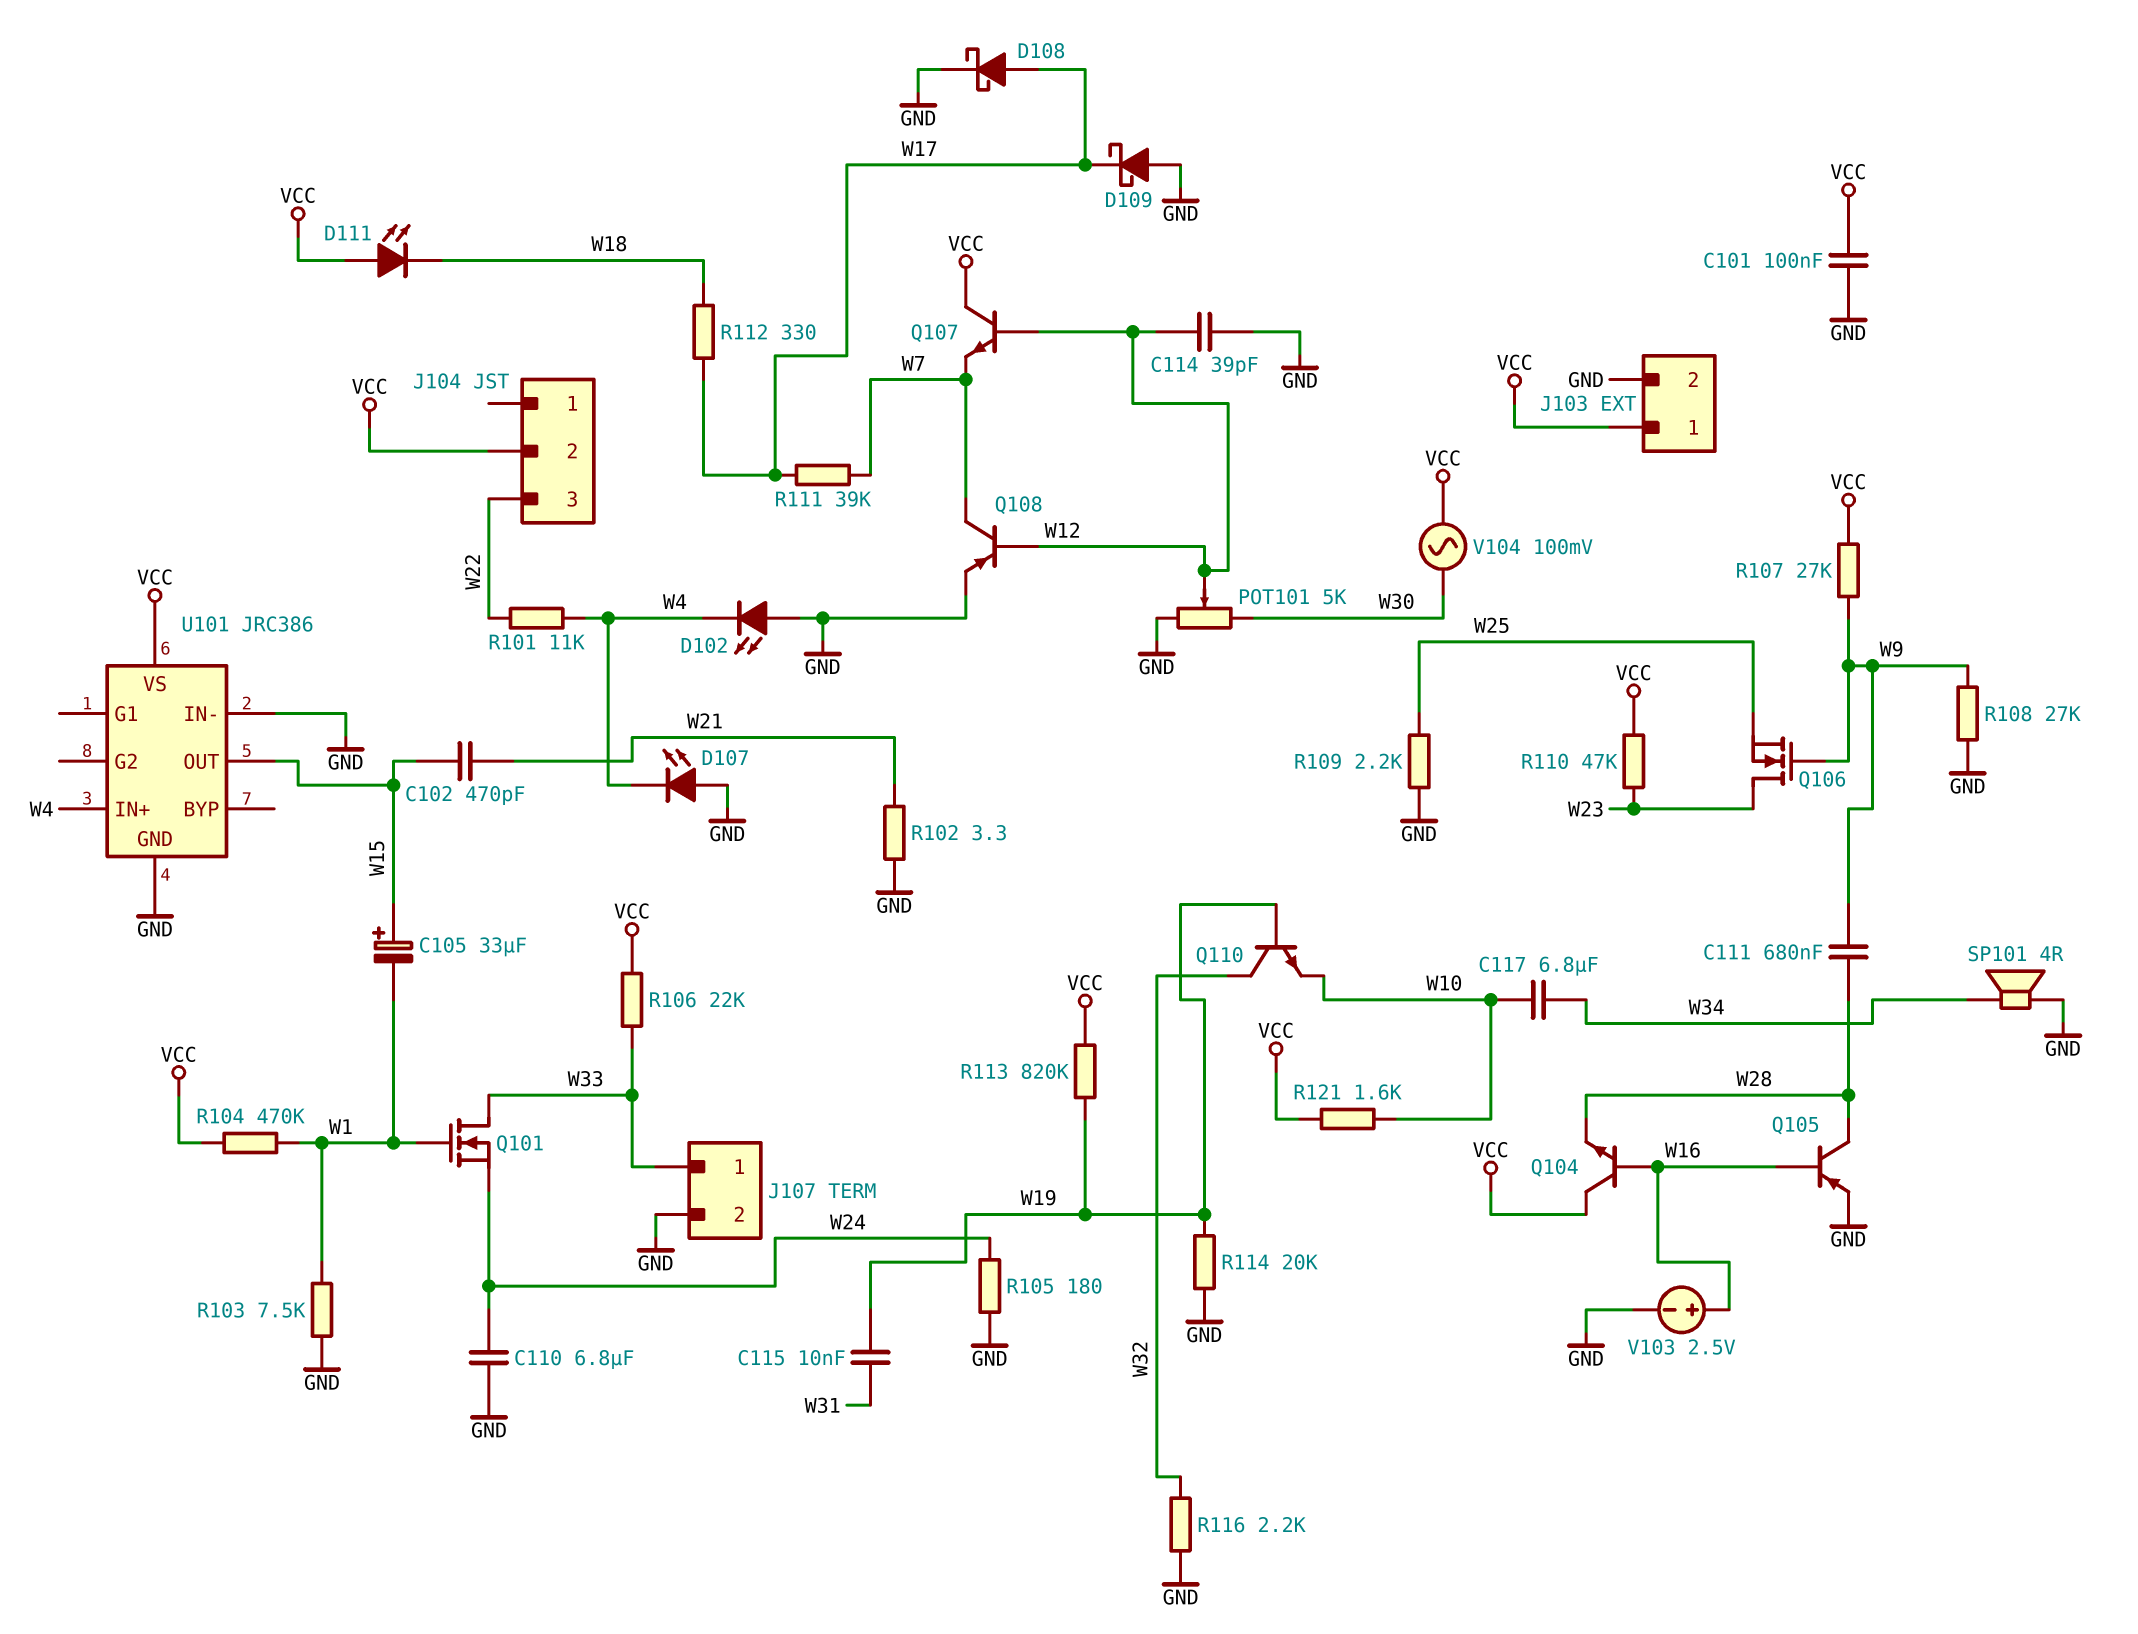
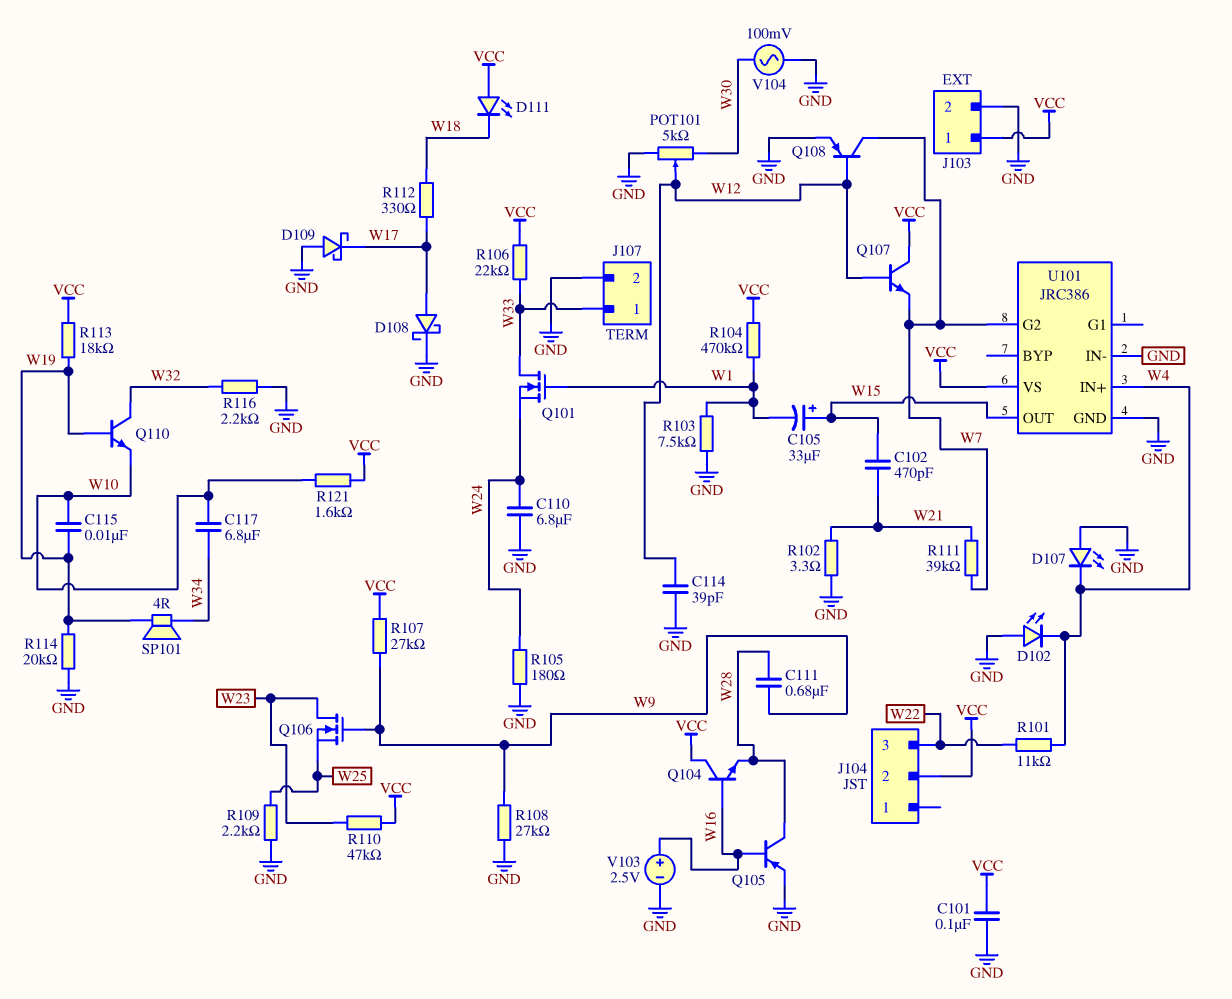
C115: 10nF (W19, W31) -> 10nF (W10, W19)
R111: 39k (W7, W17) -> 39k (W7, W21)
R113: 820k (VCC, W19) -> 18k (VCC, W19)
SP101: speaker 4R (GND, W34) -> speaker 4R (W19, W34)
U101 pin G2: none -> W7
V104: AC 100mV (VCC, W30) -> AC 100mV (GND, W30)

